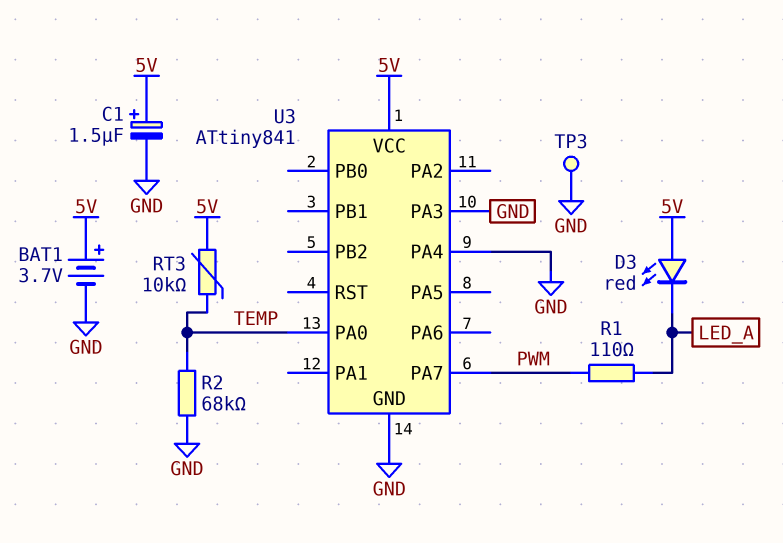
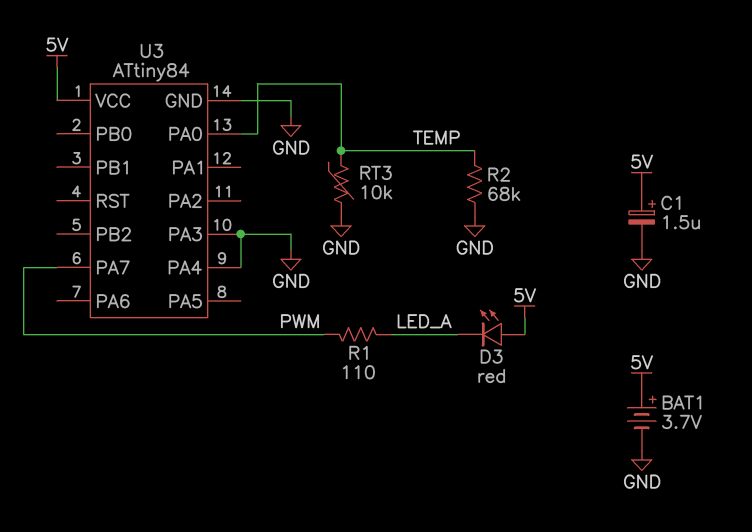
RT3: 10k (5V, TEMP) -> 10k (GND, TEMP)
TP3: test point (GND) -> none
U3: ATtiny841 -> ATtiny84

